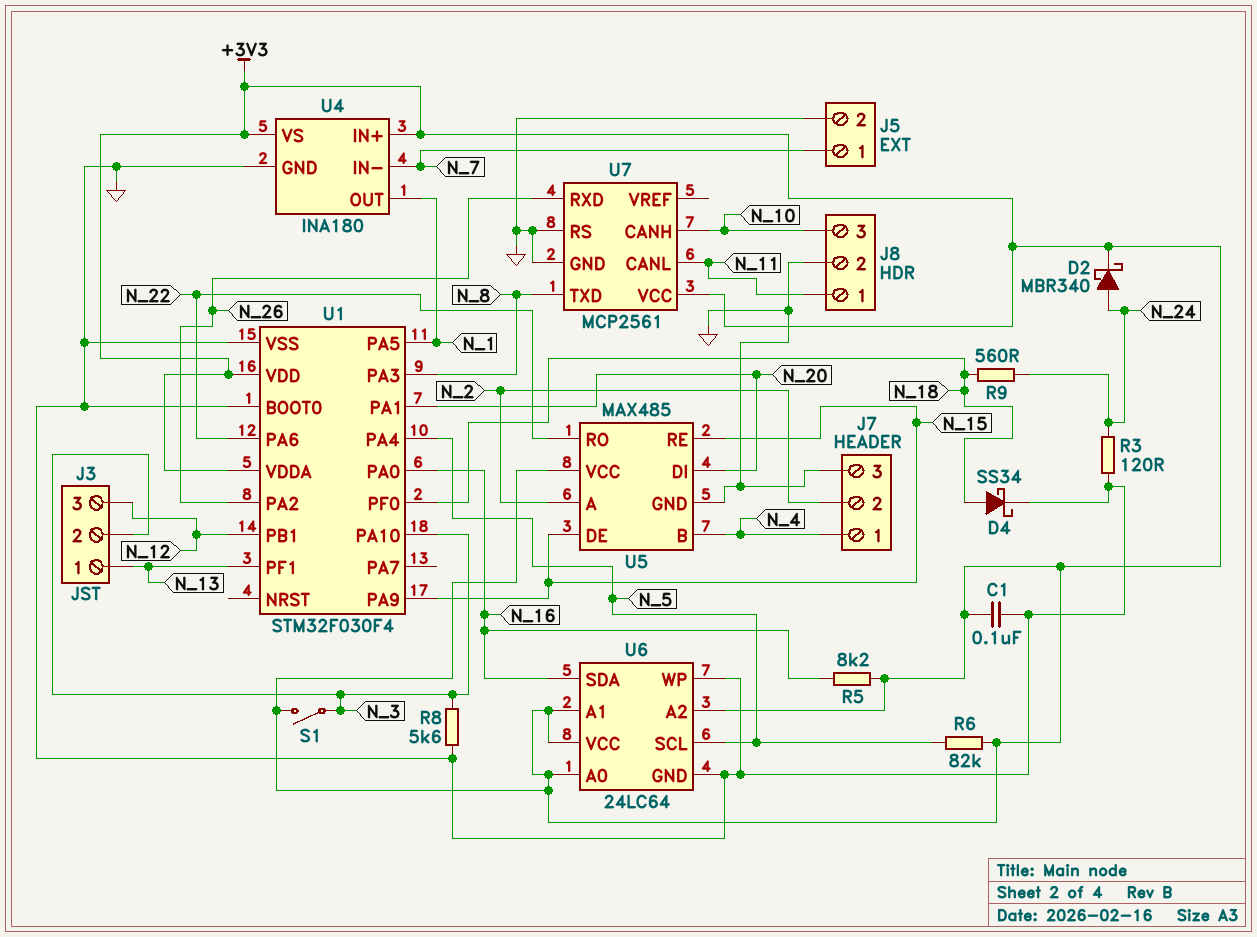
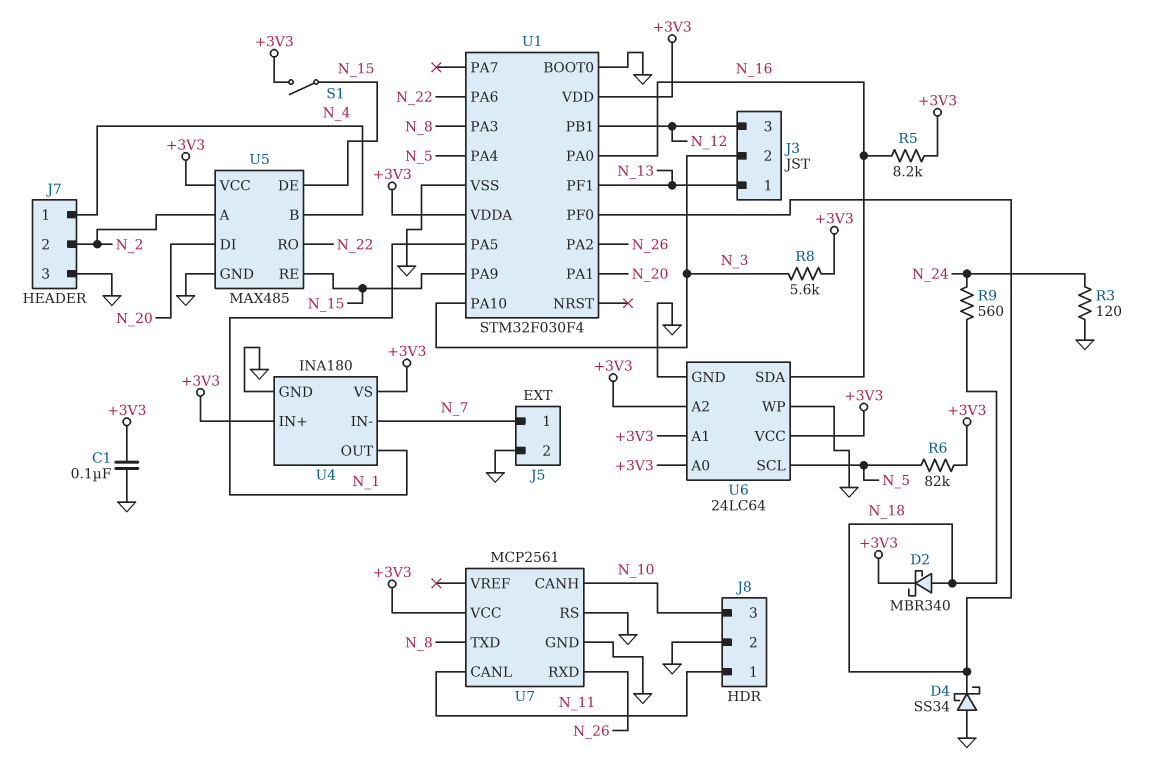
D2: schottky MBR340 (A N_24, K +3V3) -> schottky MBR340 (A N_18, K +3V3)
D4: schottky SS34 (A N_18, K GND) -> schottky SS34 (A GND, K N_18)
R8: 5.6k (GND, N_3) -> 5.6k (+3V3, N_3)
S1: switch (+3V3, N_3) -> switch (+3V3, N_15)

